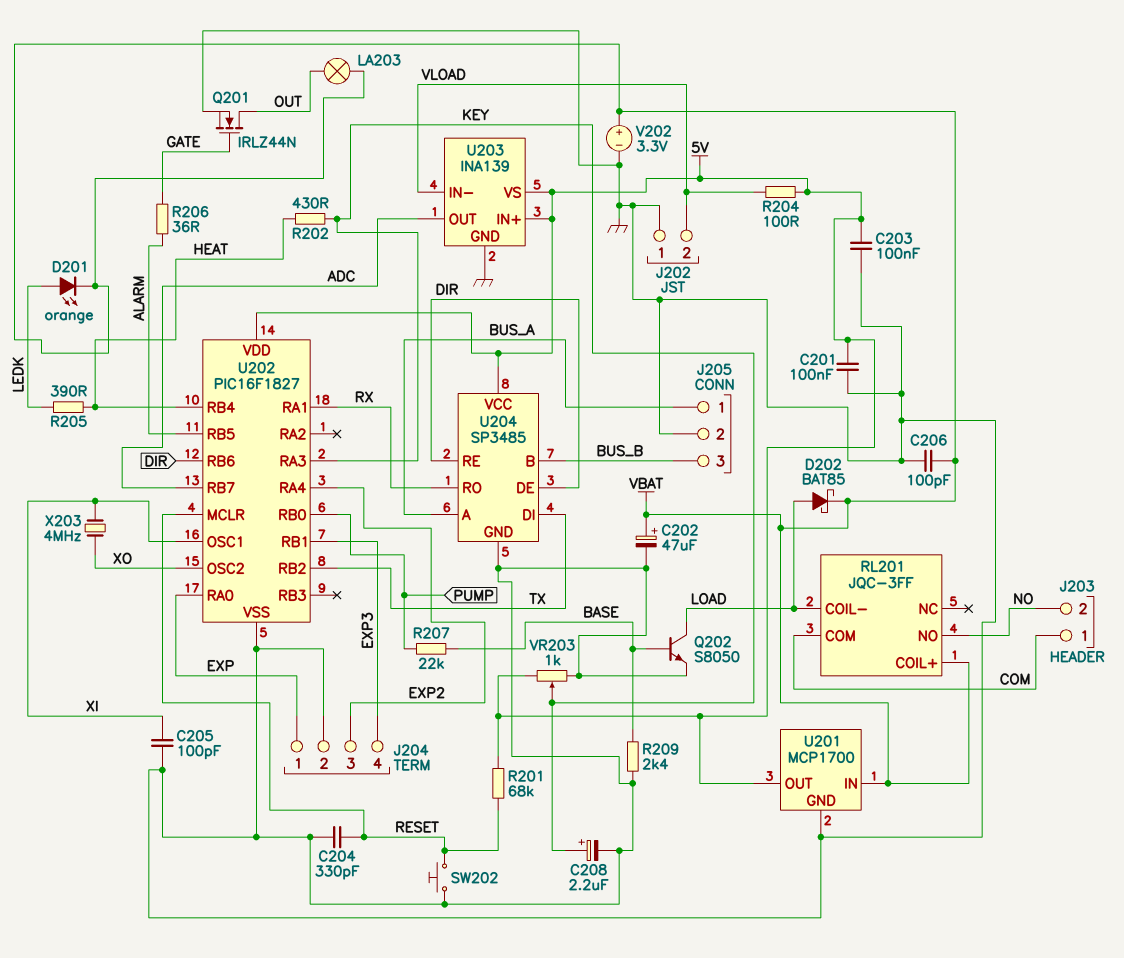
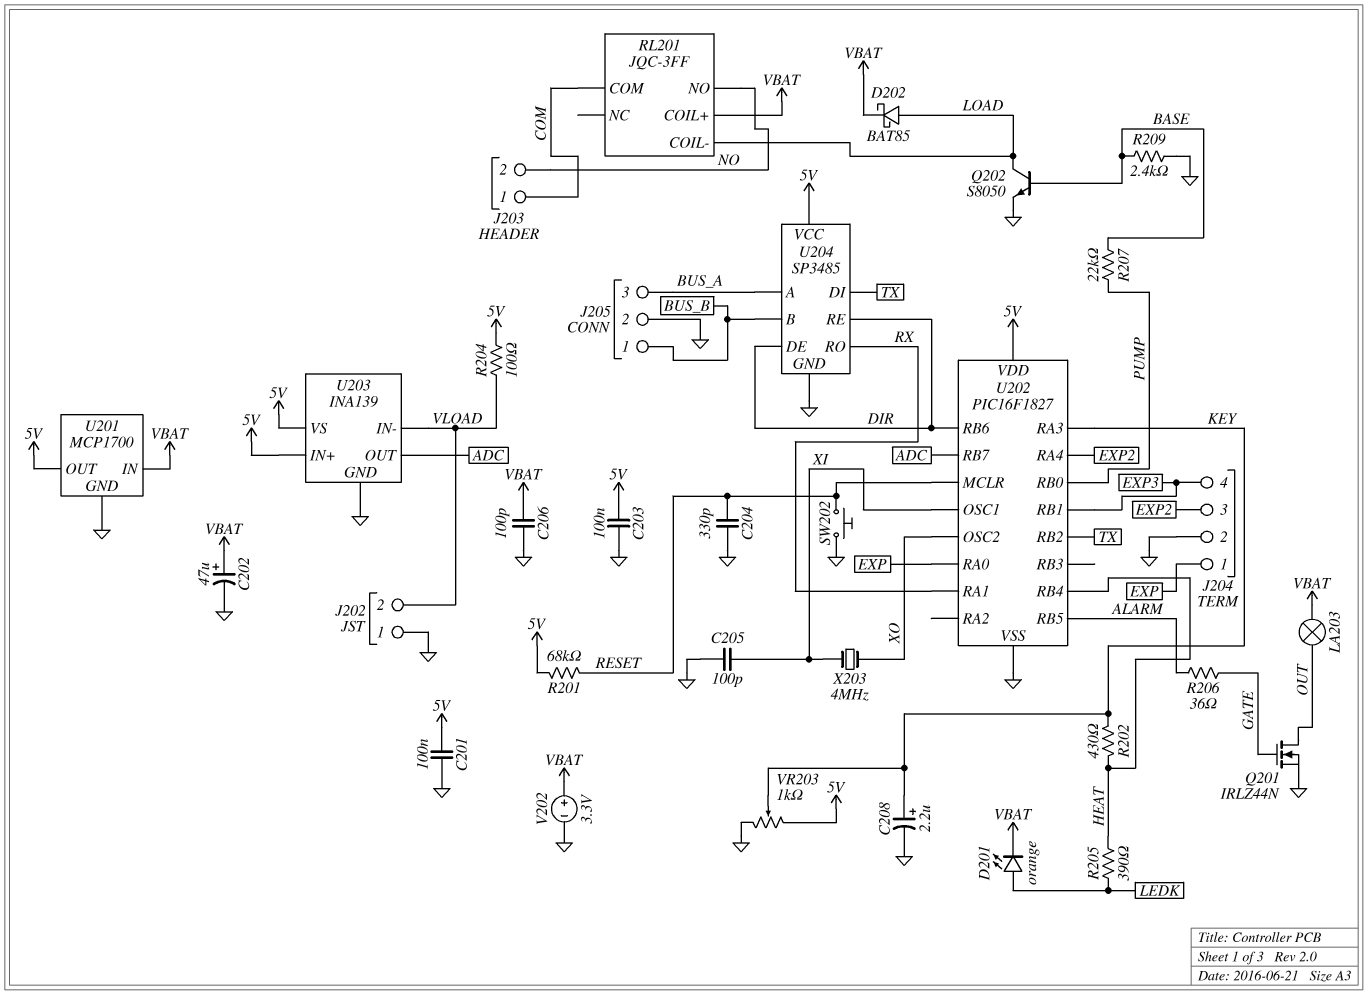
J205 pin 1: BUS_A -> BUS_B
J205 pin 3: BUS_B -> BUS_A

